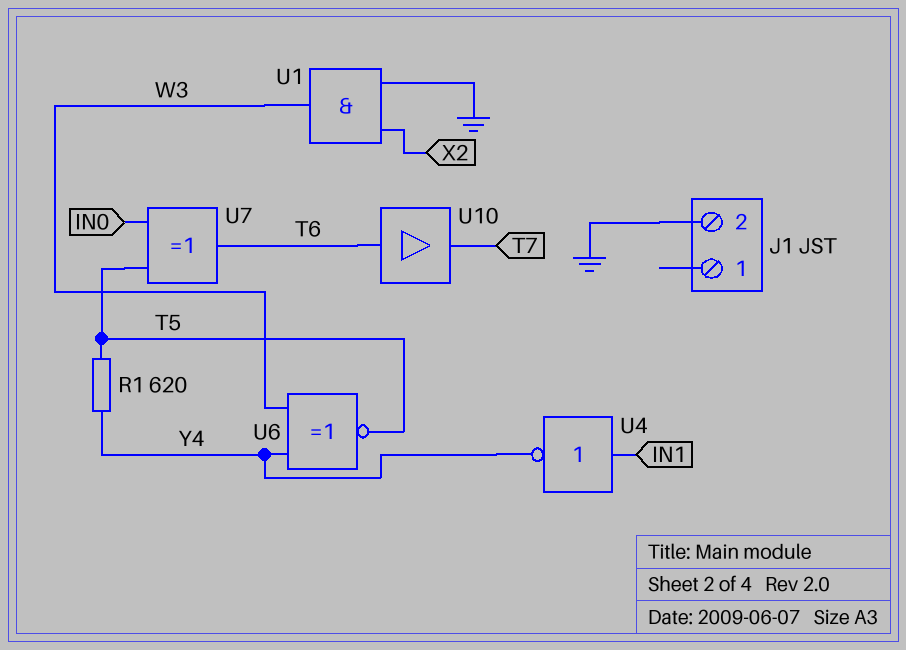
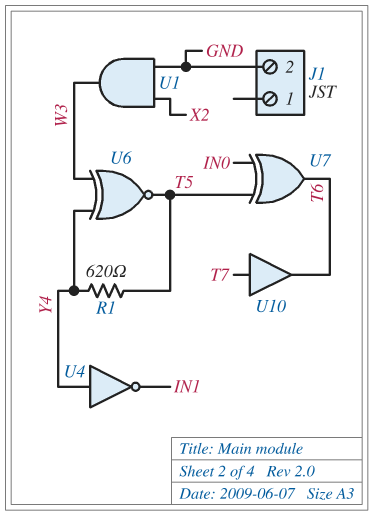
U4: NOT (in IN1, out Y4) -> NOT (in Y4, out IN1)
U10: buffer (in T6, out T7) -> buffer (in T7, out T6)

